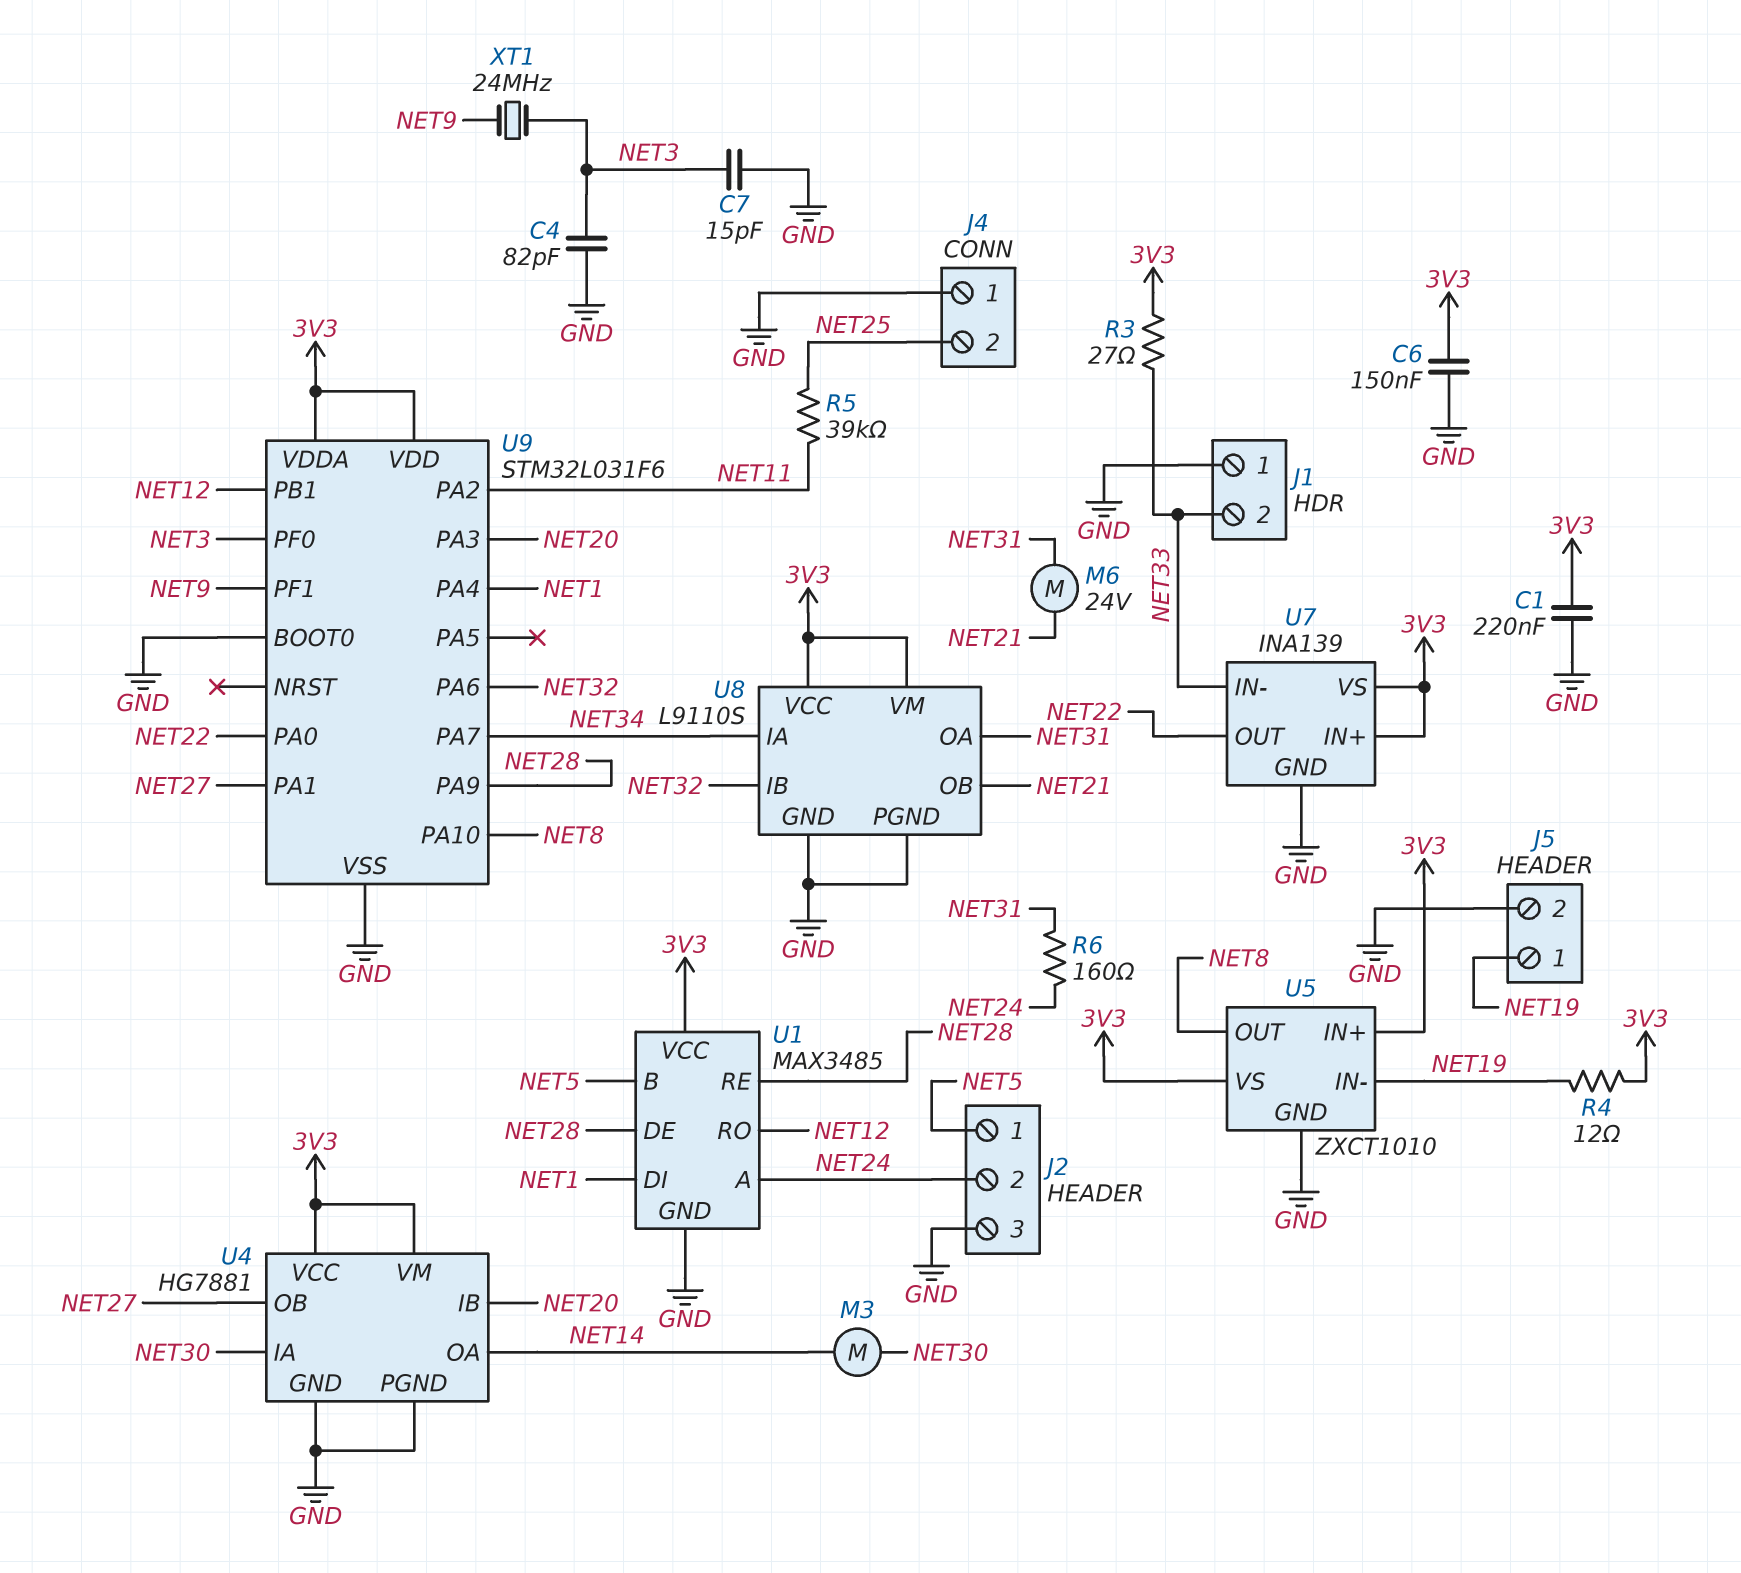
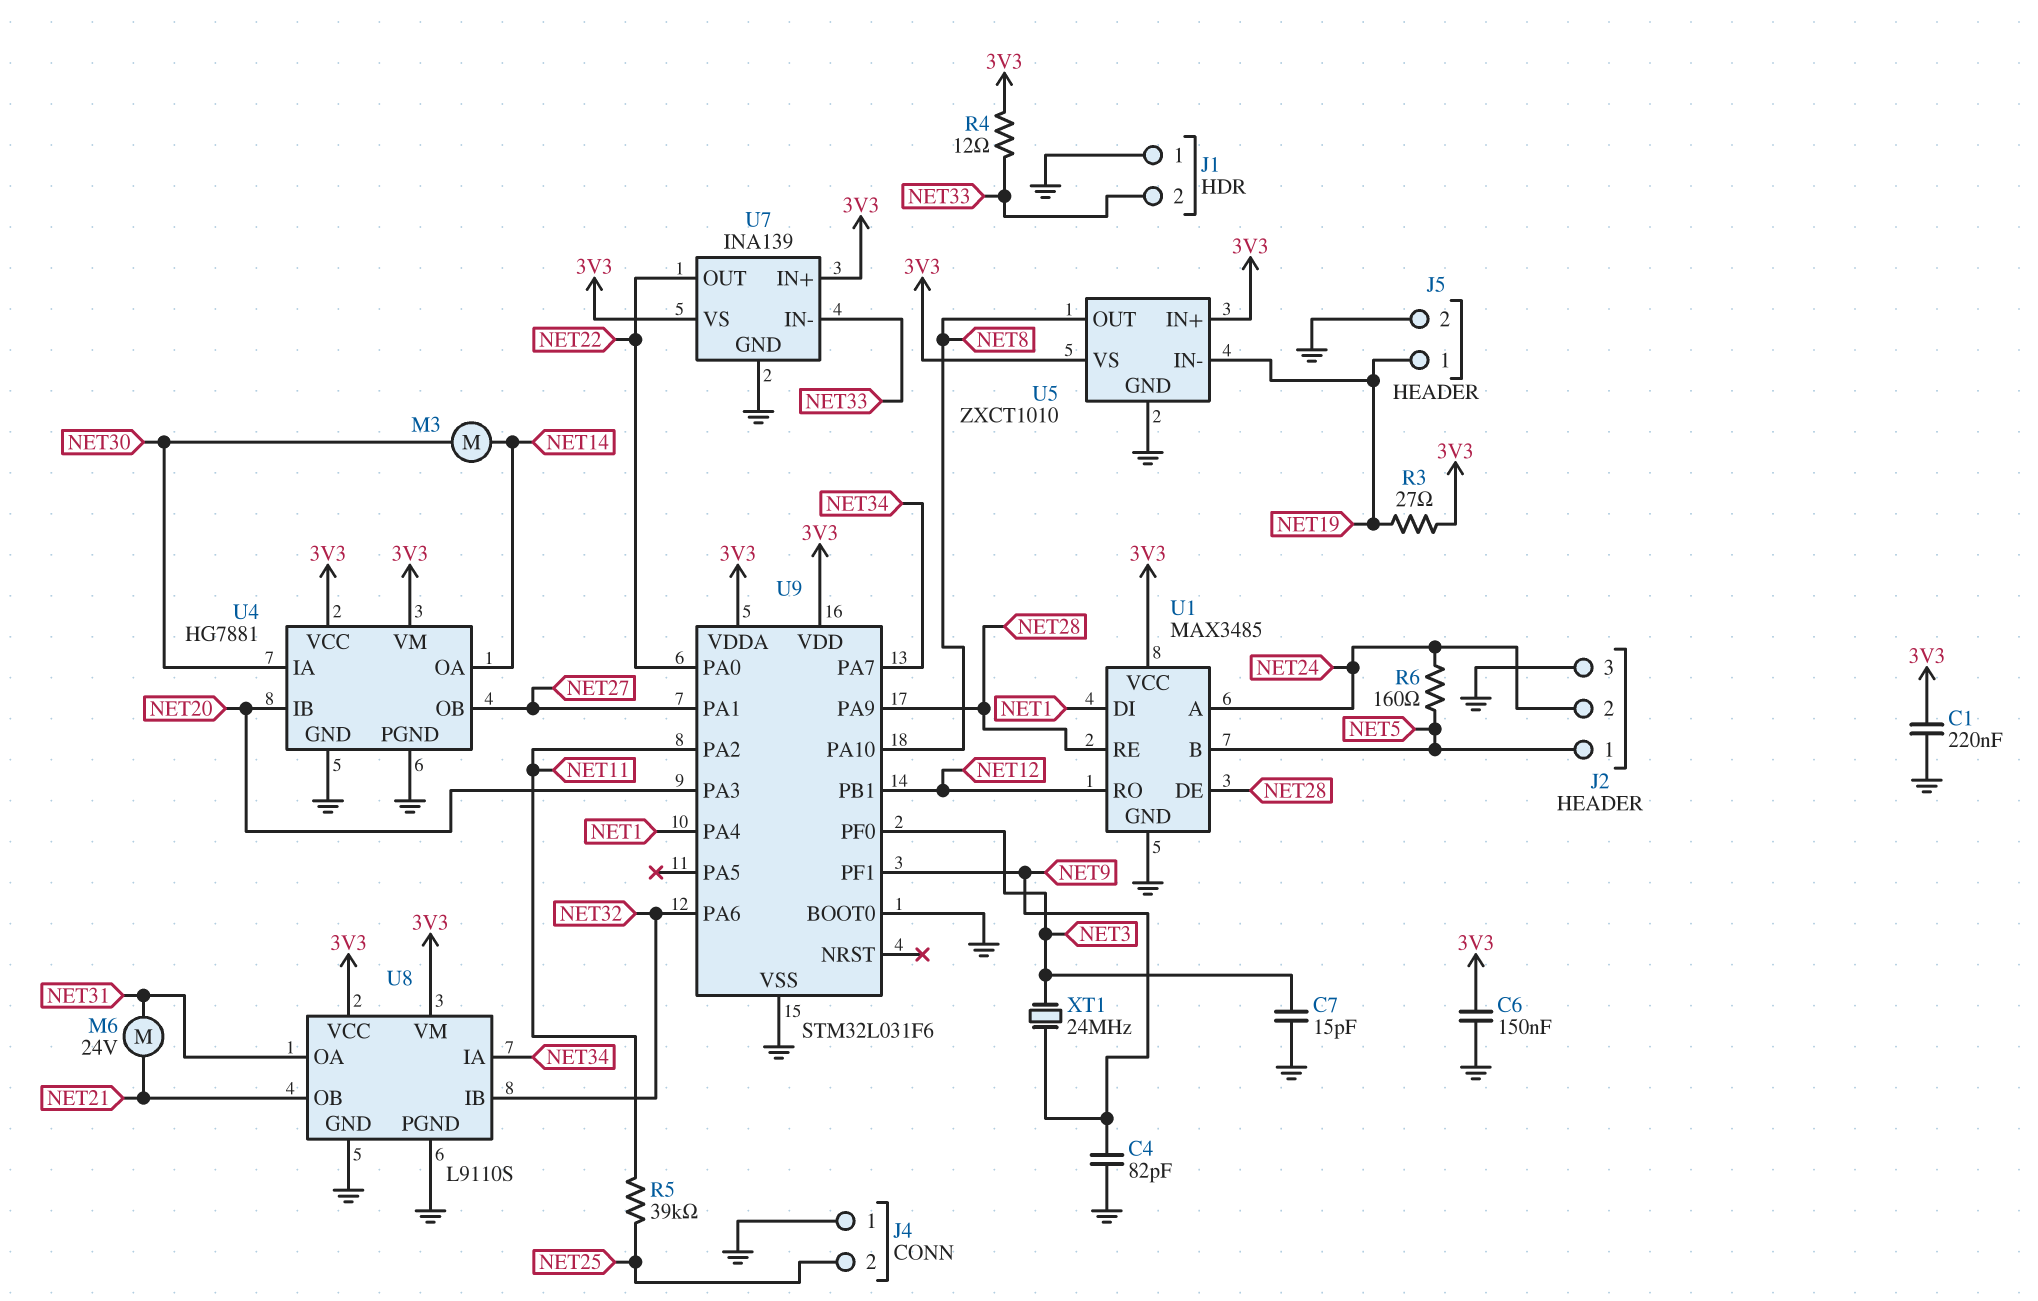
C4: 82pF (GND, NET3) -> 82pF (GND, NET9)
R3: 27 (3V3, NET33) -> 27 (3V3, NET19)
R4: 12 (3V3, NET19) -> 12 (3V3, NET33)
R6: 160 (NET24, NET31) -> 160 (NET5, NET24)

